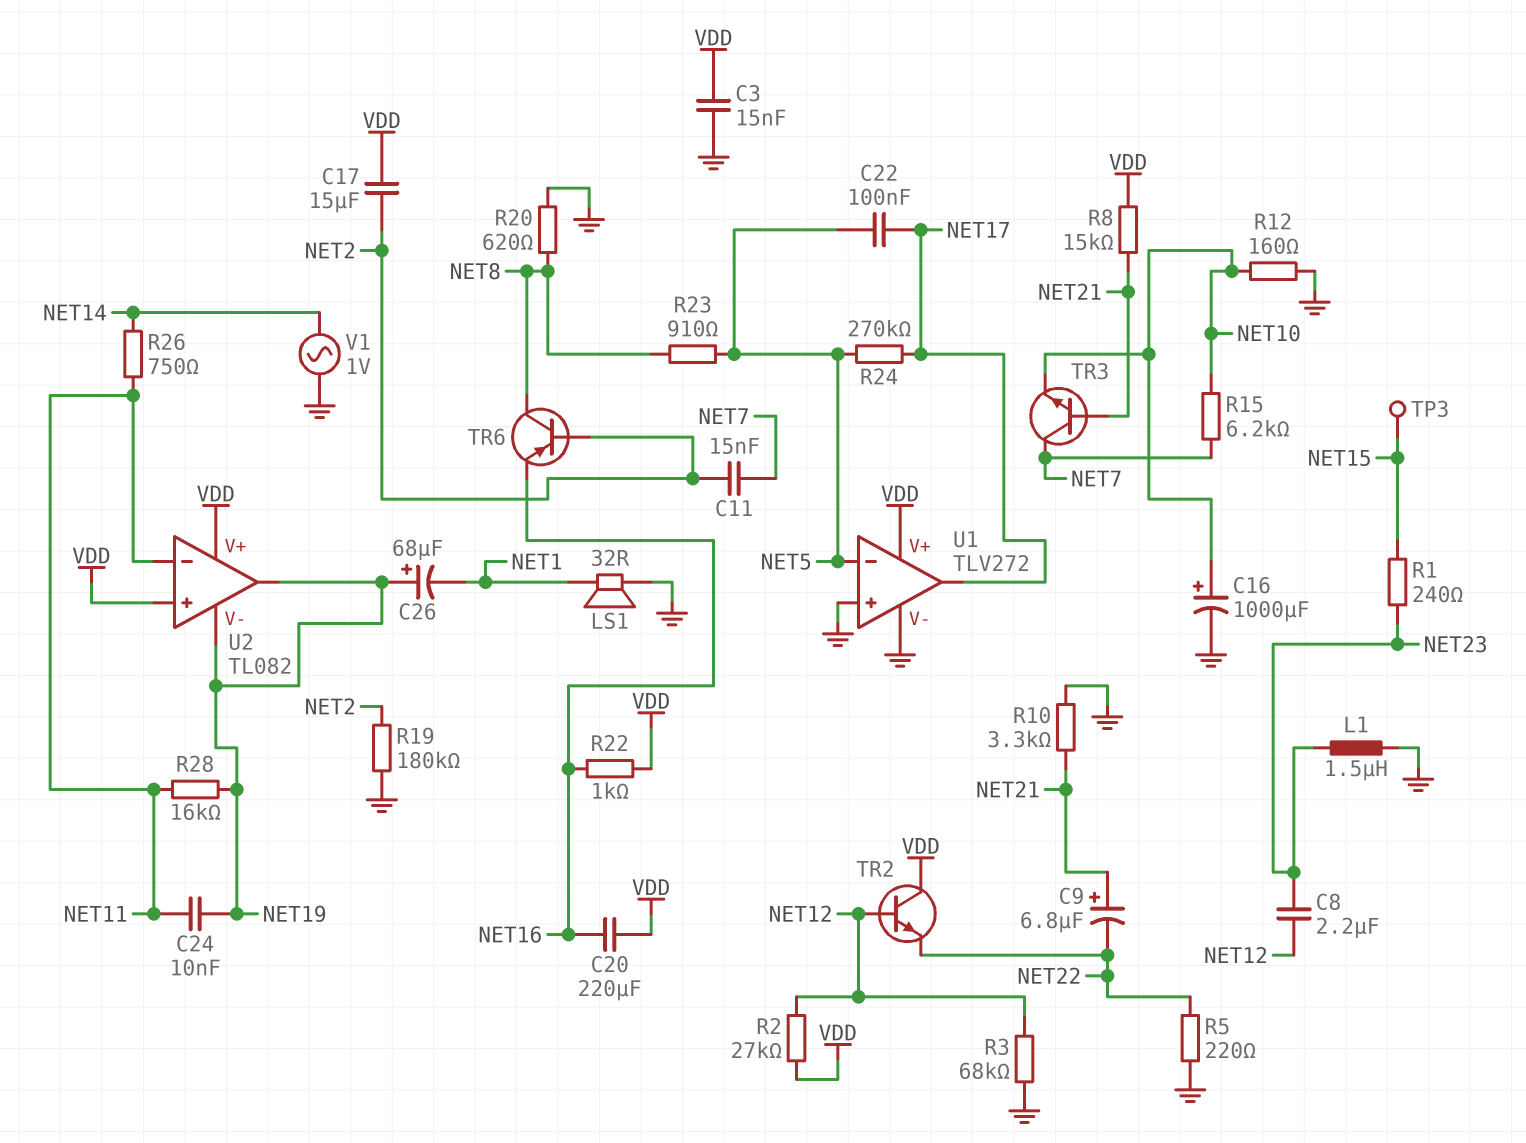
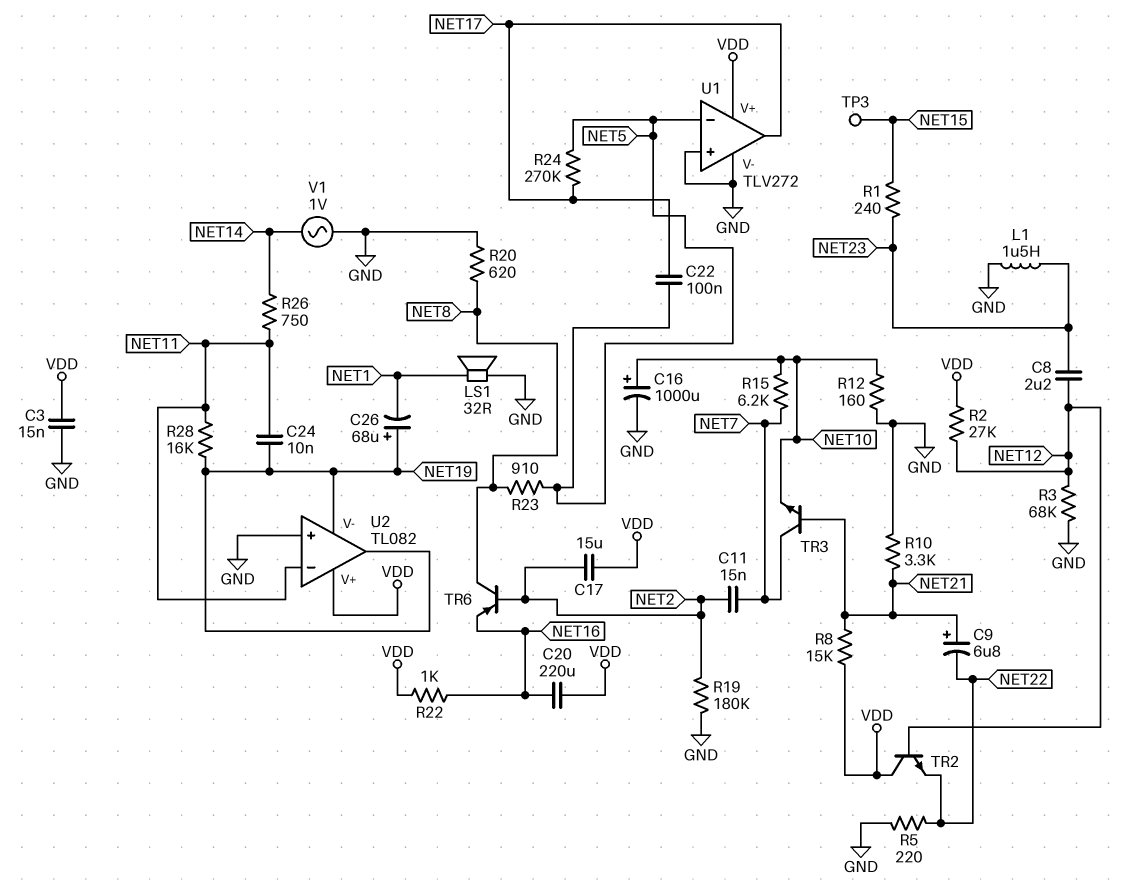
U2 pin in+: VDD -> GND

